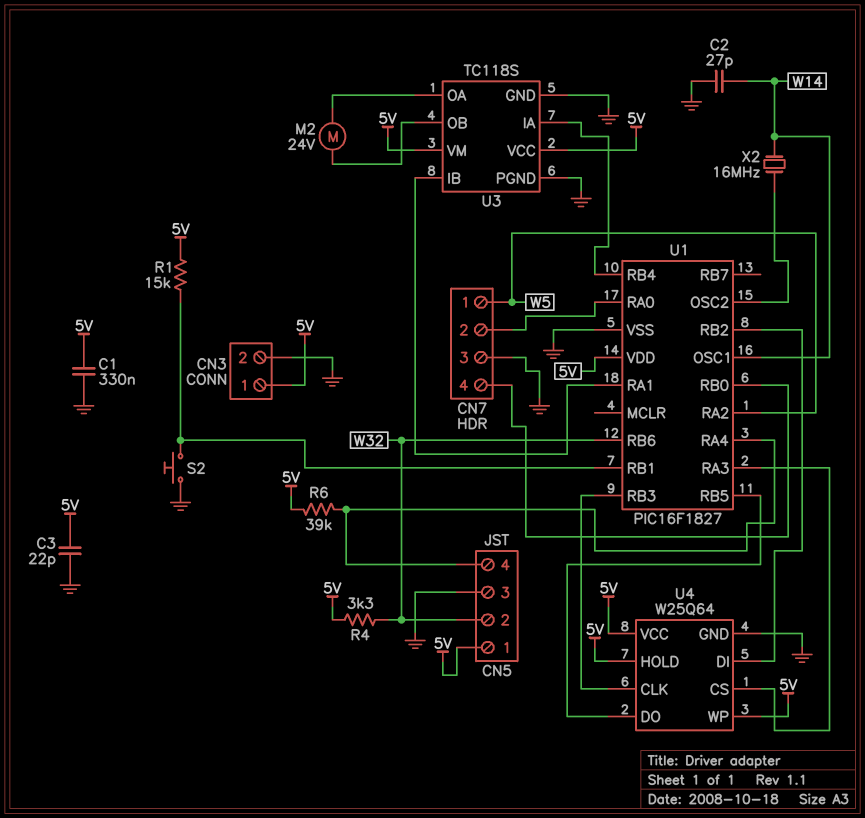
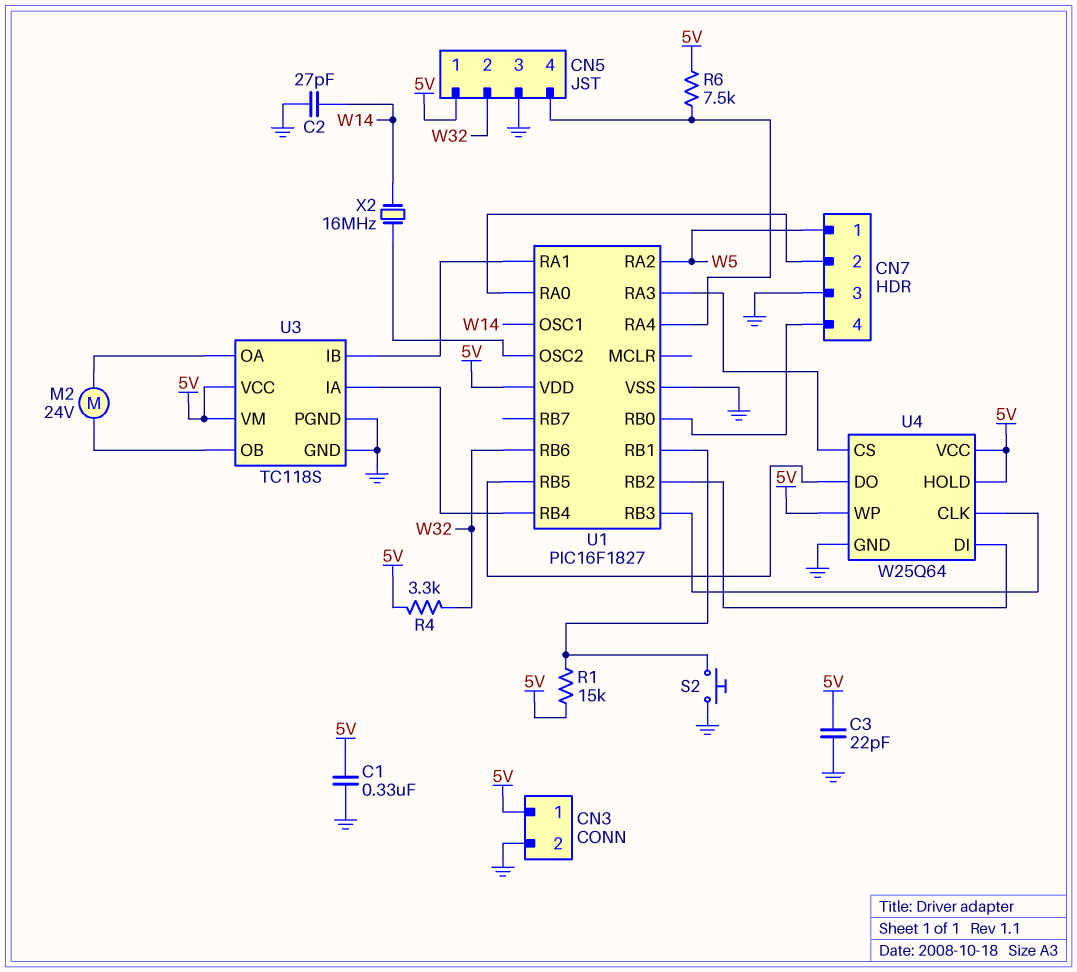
R6: 39k (5V, CN5/4) -> 7.5k (5V, CN5/4)

